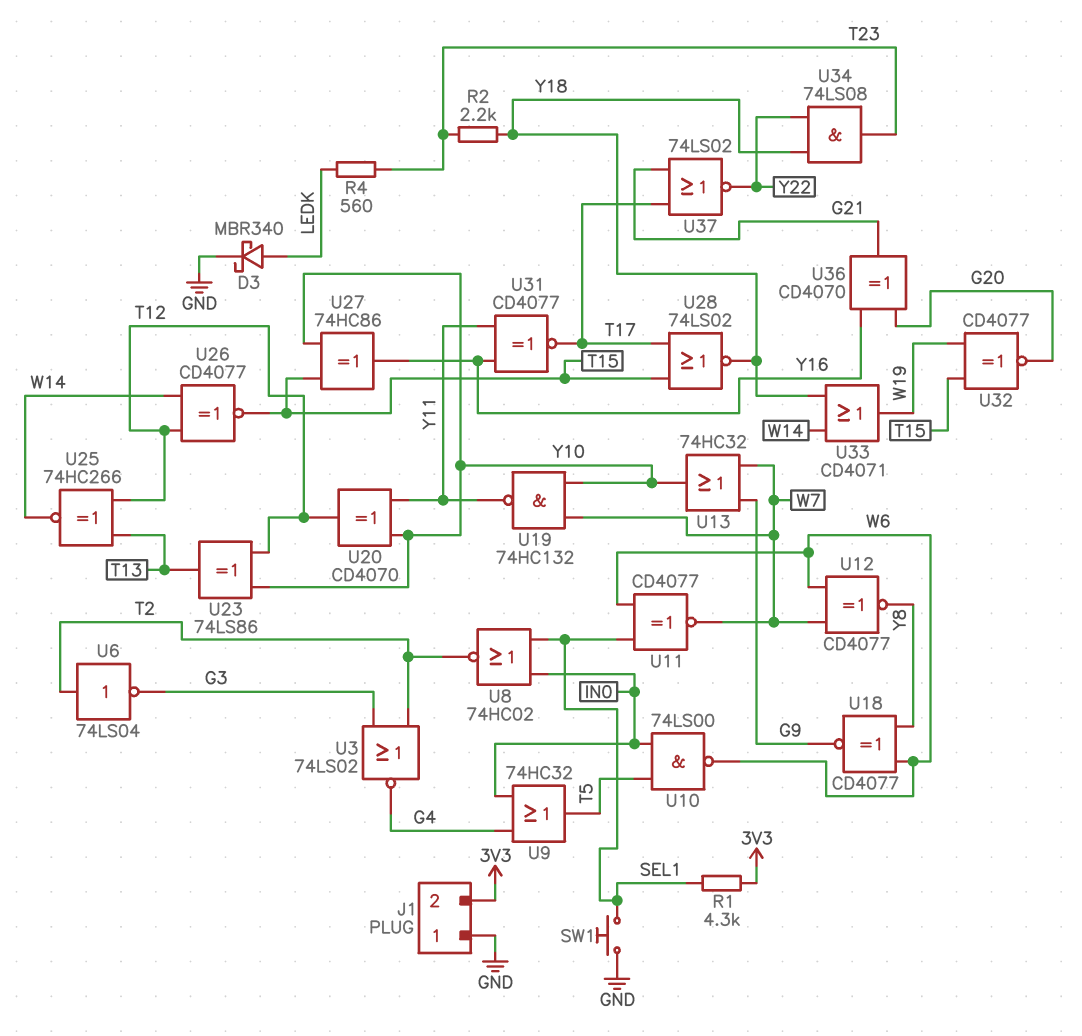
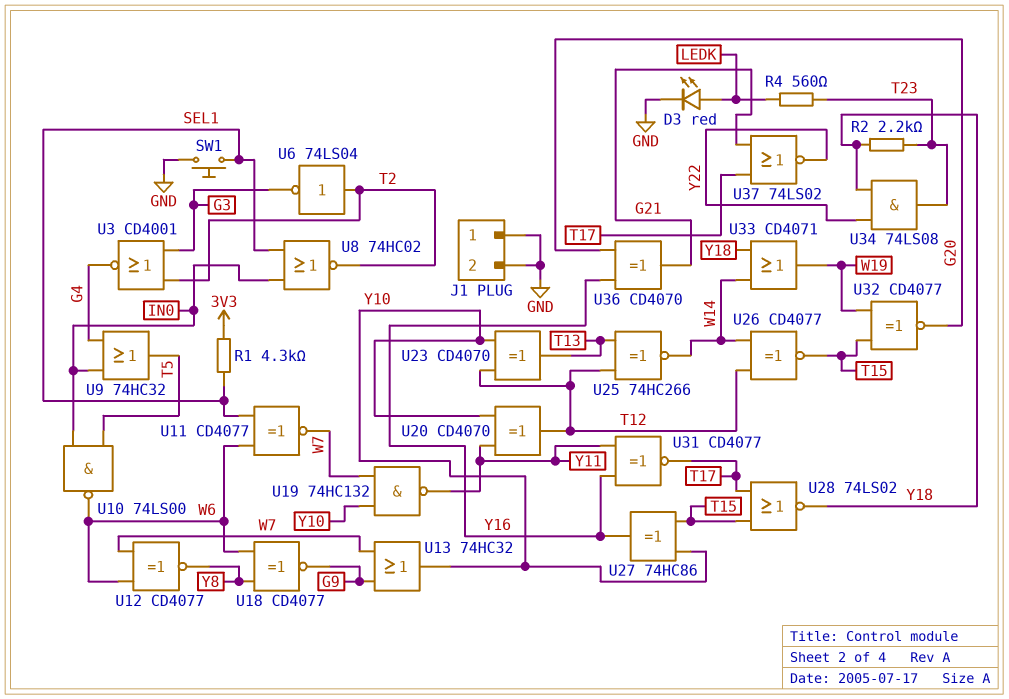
D3: schottky MBR340 (A LEDK, K GND) -> LED red (A LEDK, K GND)
J1 pin 2: 3V3 -> GND
U3: NOR 74LS02 (in G3, in T2, out G4) -> NOR CD4001 (in G3, in T2, out G4)
U23: XOR 74LS86 (in T12, in Y10, out T13) -> XOR CD4070 (in T12, in Y10, out T13)

